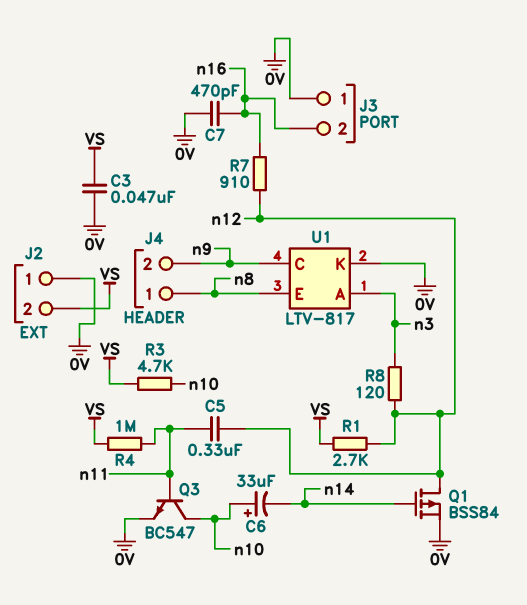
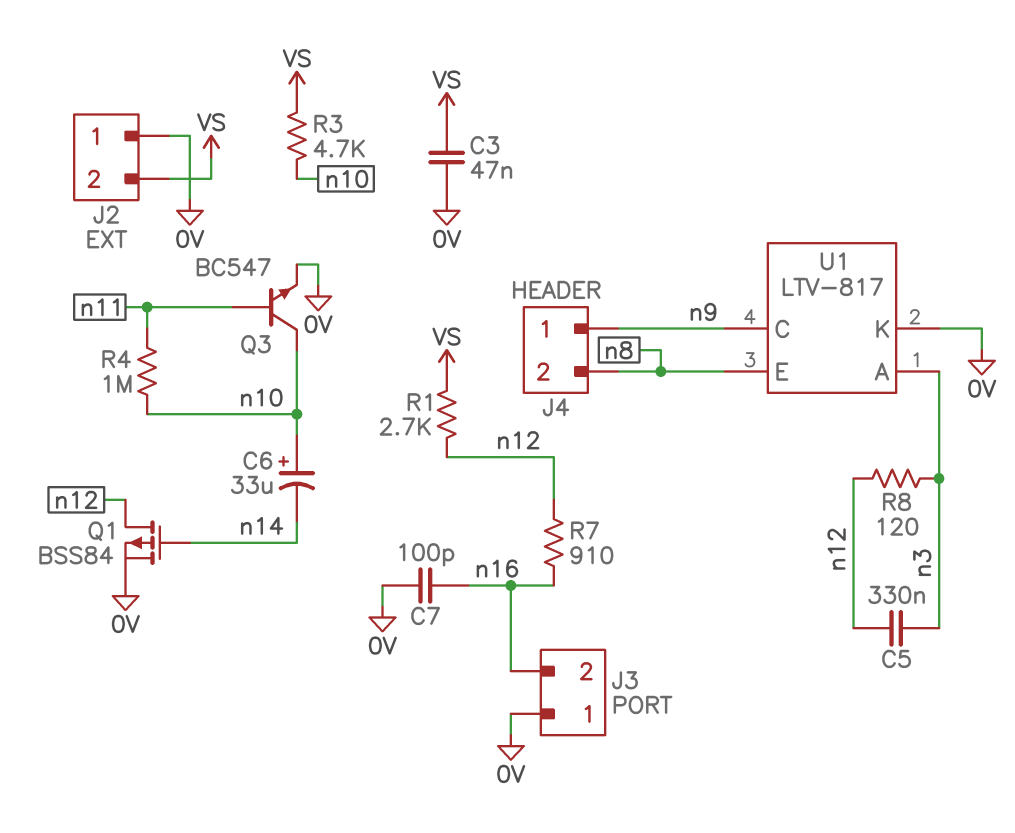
C5: 330nF (n11, n12) -> 330nF (n3, n12)
C7: 470pF (0V, n16) -> 100pF (0V, n16)
J4 pin 1: n8 -> n9
J4 pin 2: n9 -> n8
R4: 1M (VS, n11) -> 1M (n10, n11)

